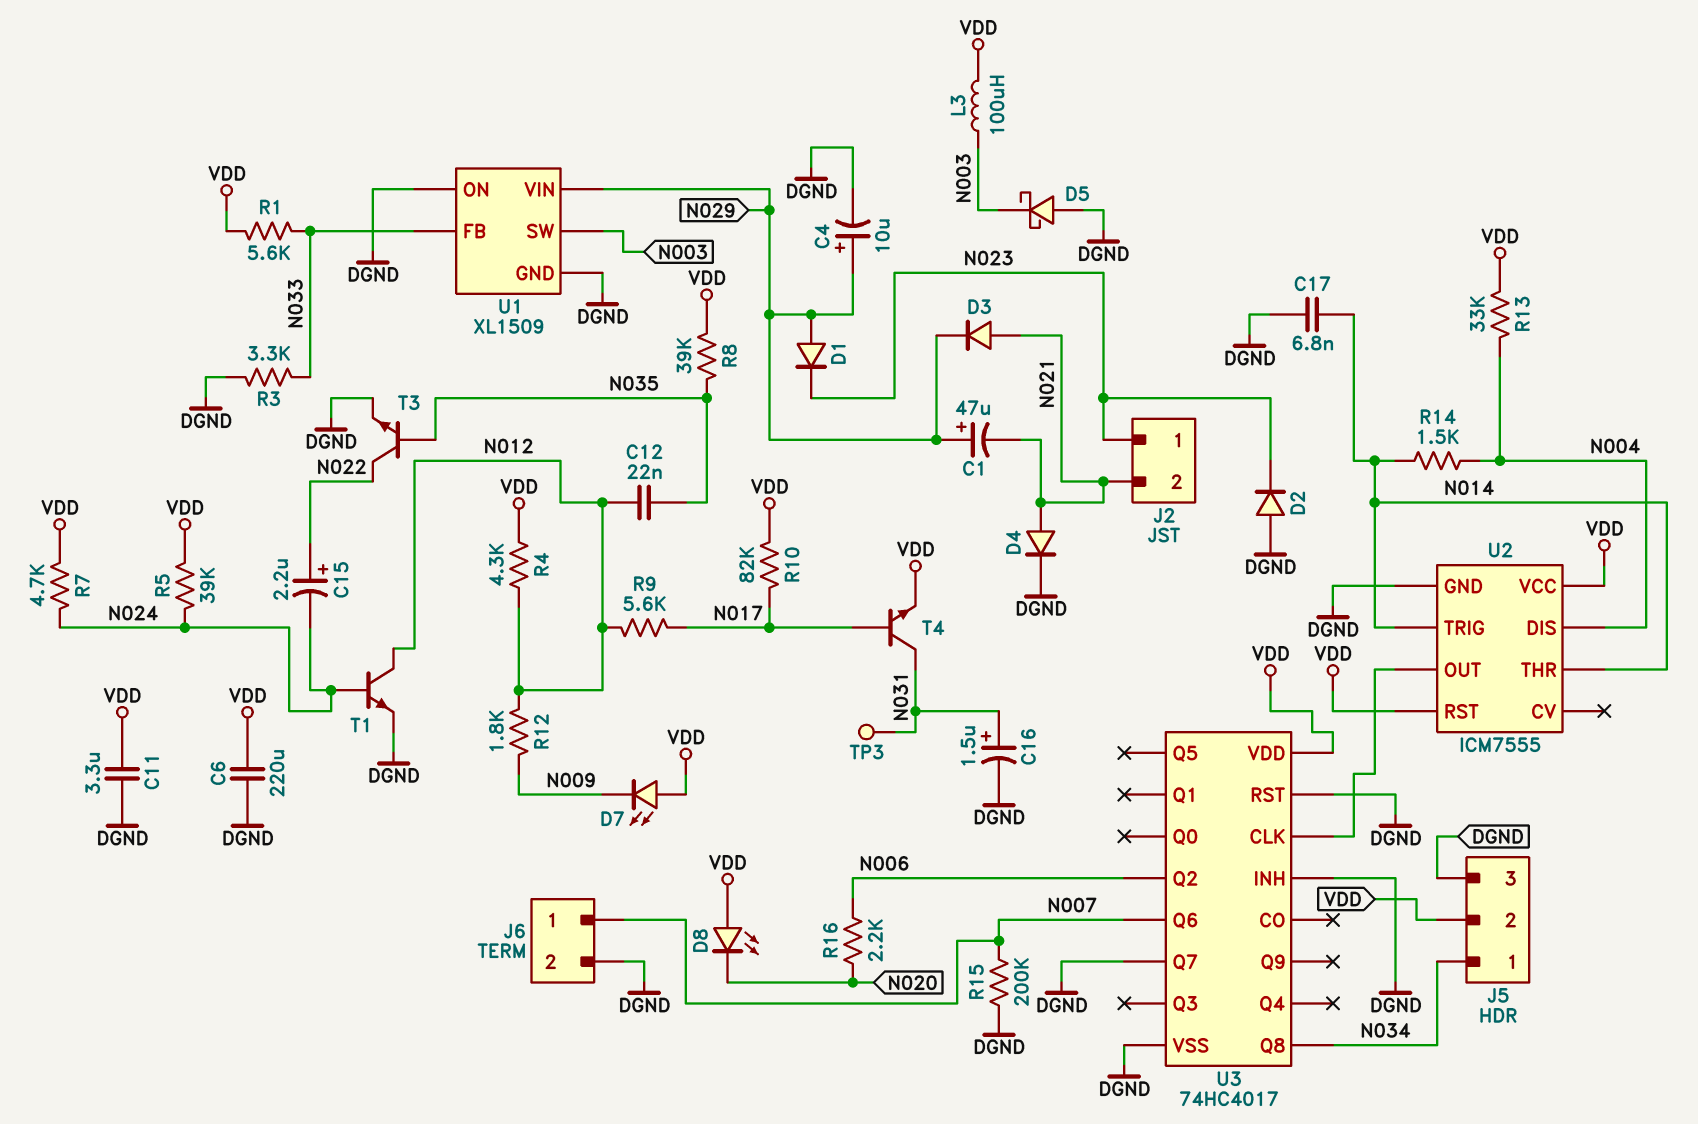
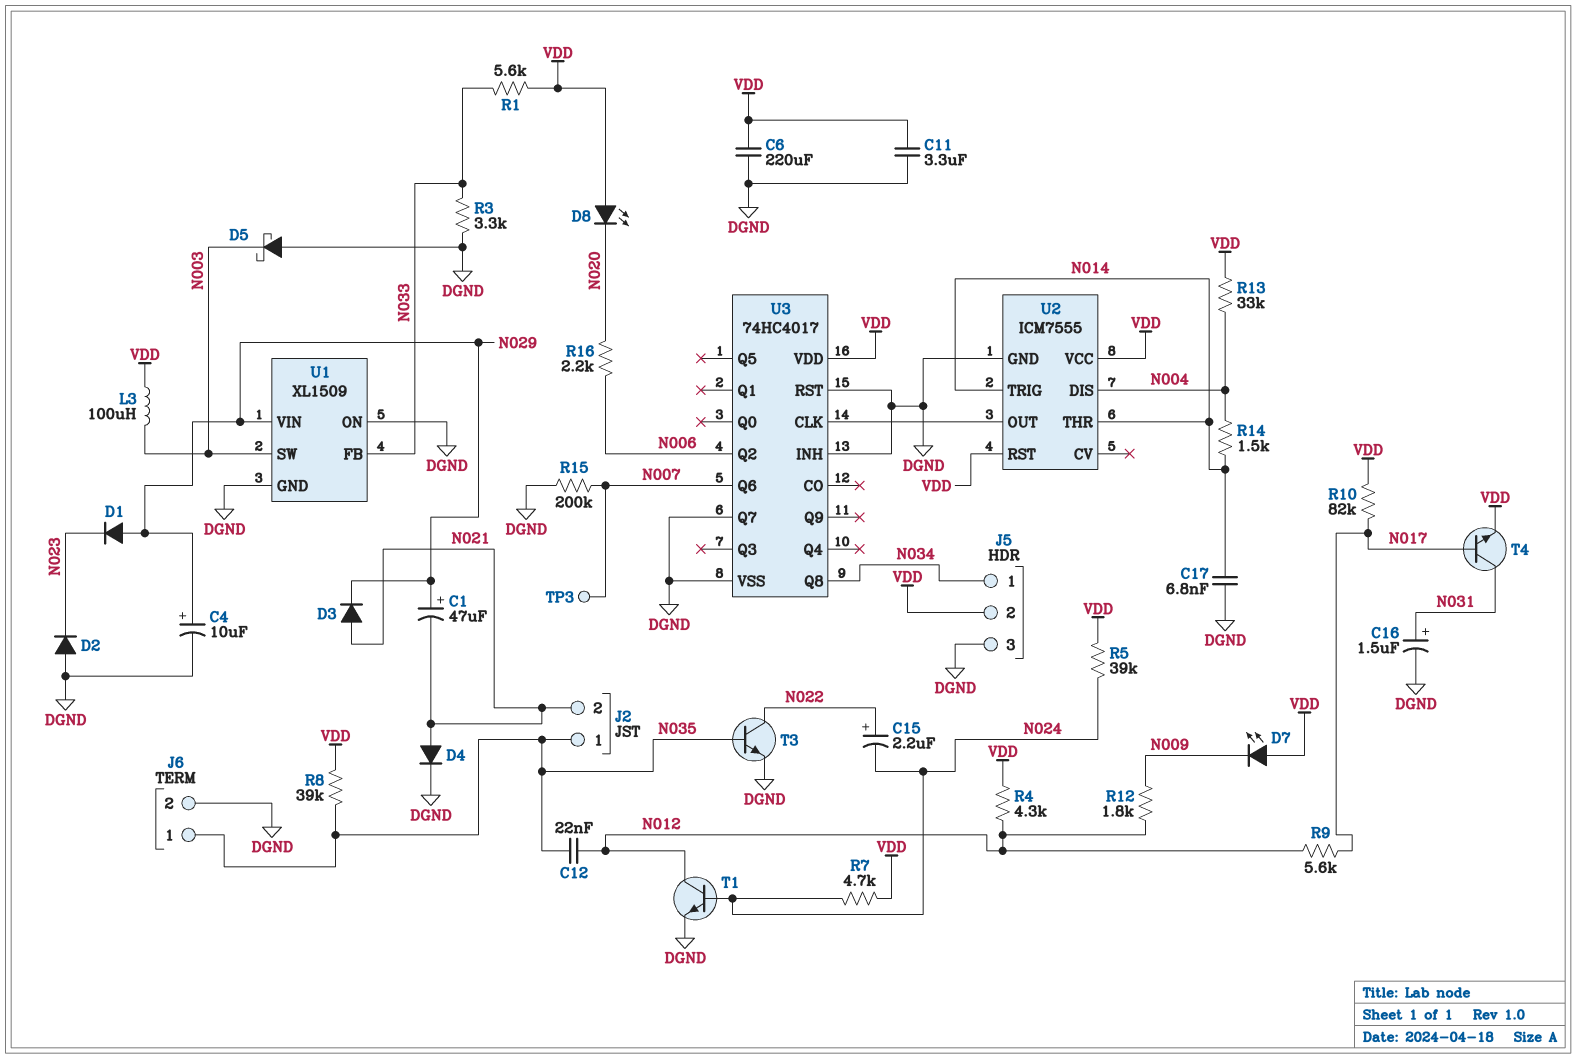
J2 pin 1: N023 -> N035
J6 pin 1: N007 -> N035
TP3: test point (N031) -> test point (N007)

